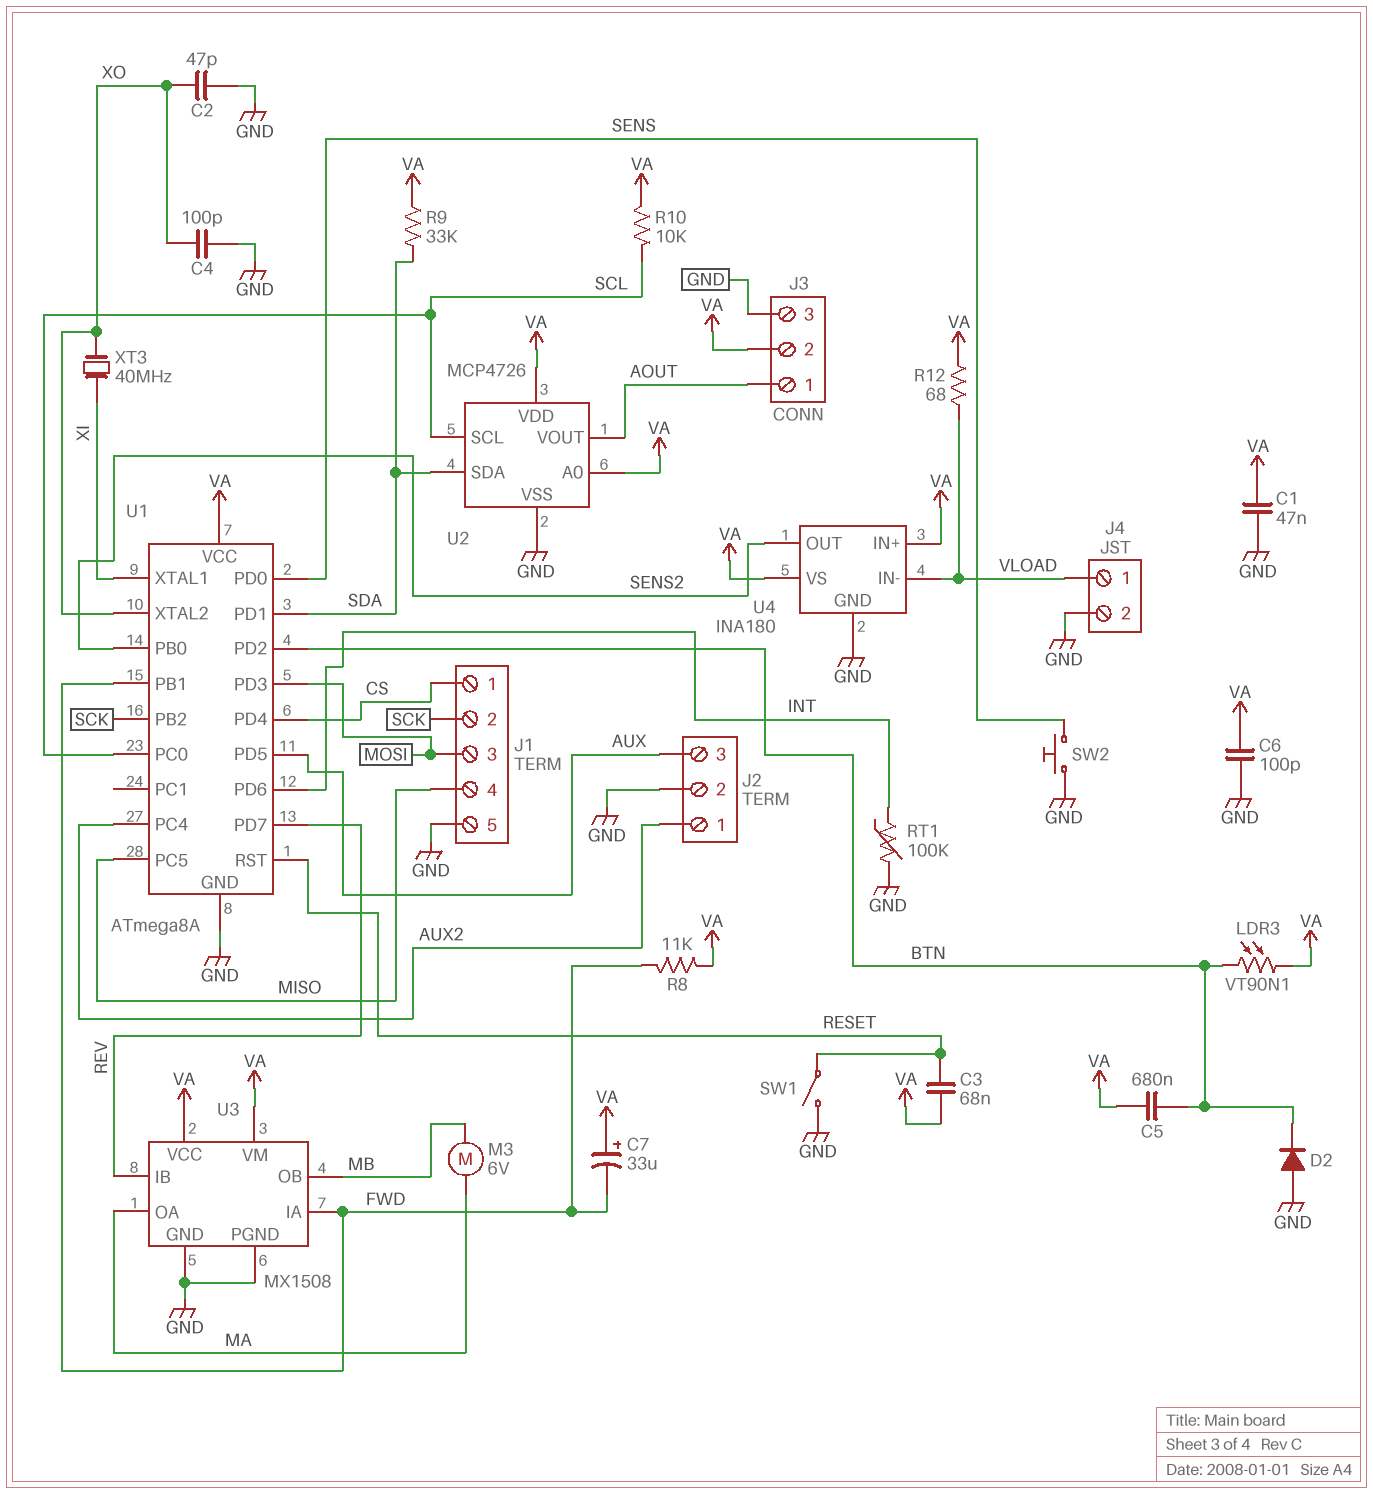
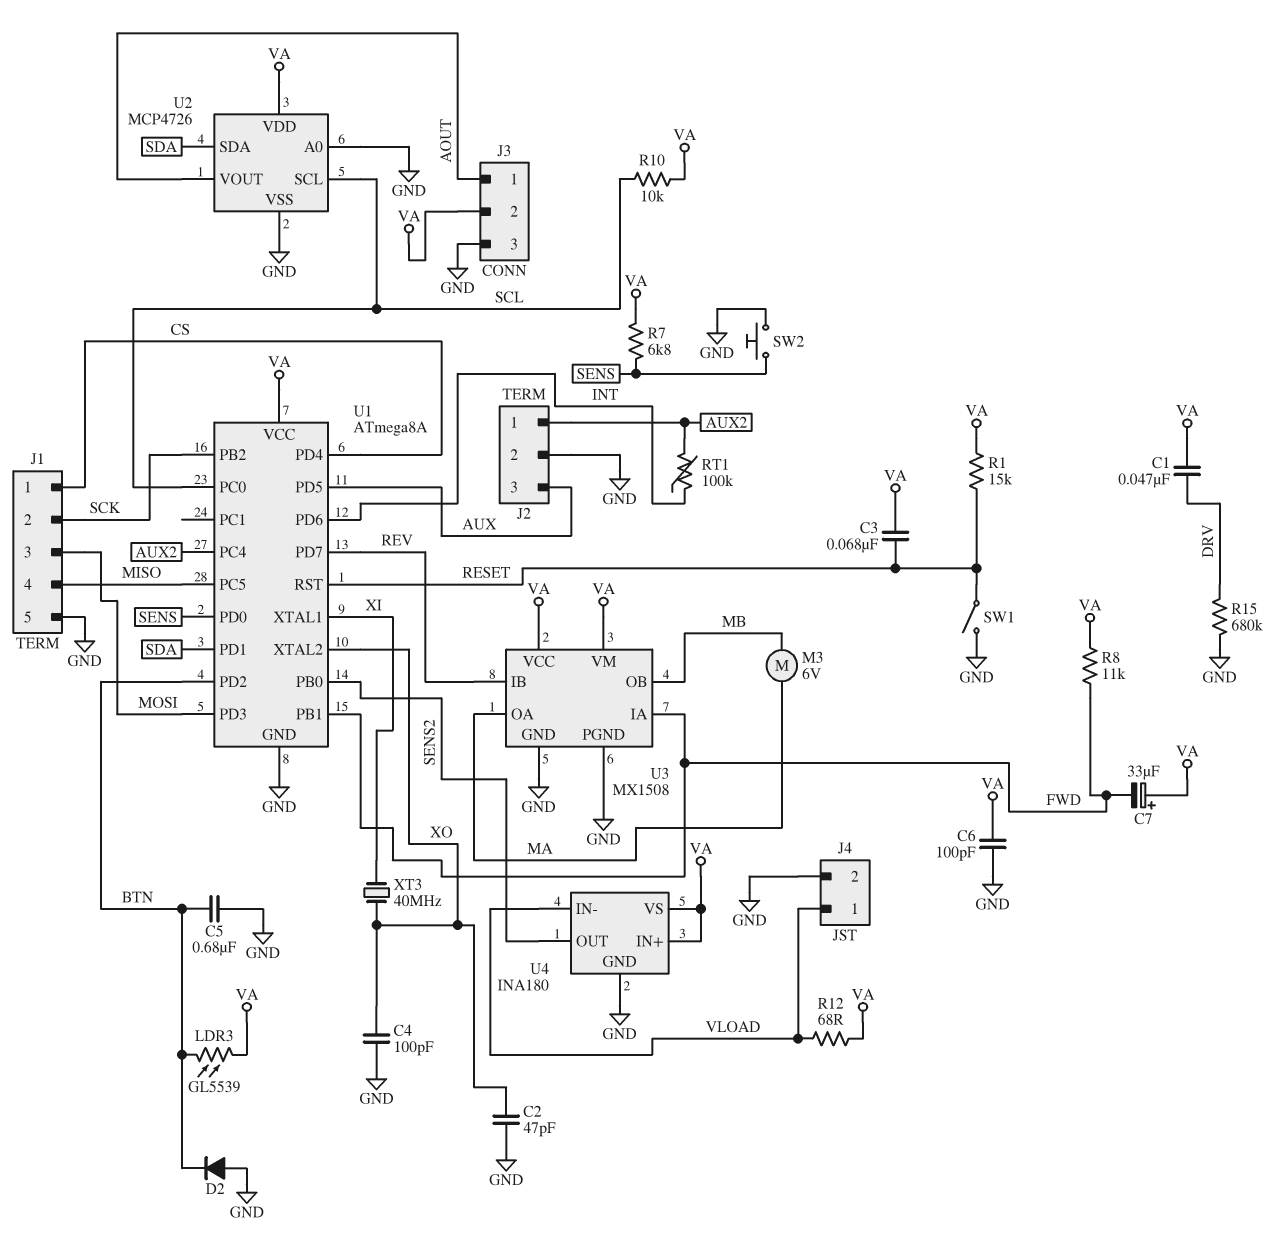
C1: 47nF (GND, VA) -> 47nF (DRV, VA)
C5: 680nF (BTN, VA) -> 680nF (BTN, GND)
LDR3: VT90N1 (BTN, VA) -> GL5539 (BTN, VA)
R1: none -> 15k (RESET, VA)
R7: none -> 6.8k (SENS, VA)
R9: 33k (SDA, VA) -> none
R15: none -> 680k (DRV, GND)
RT1: 100k (GND, INT) -> 100k (AUX2, INT)
U2 pin A0: VA -> GND

